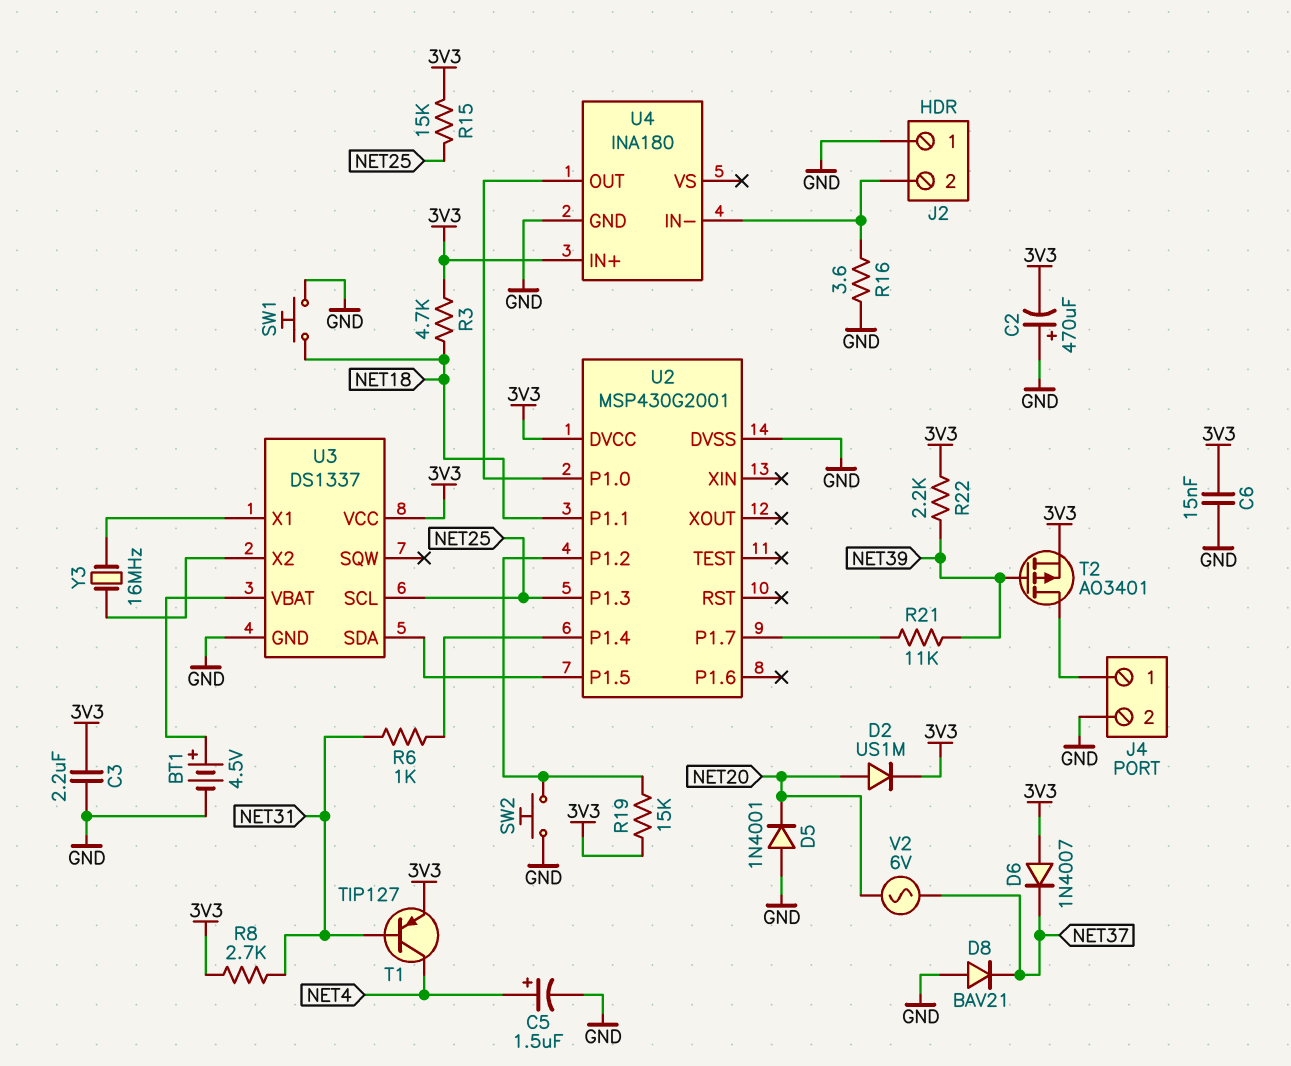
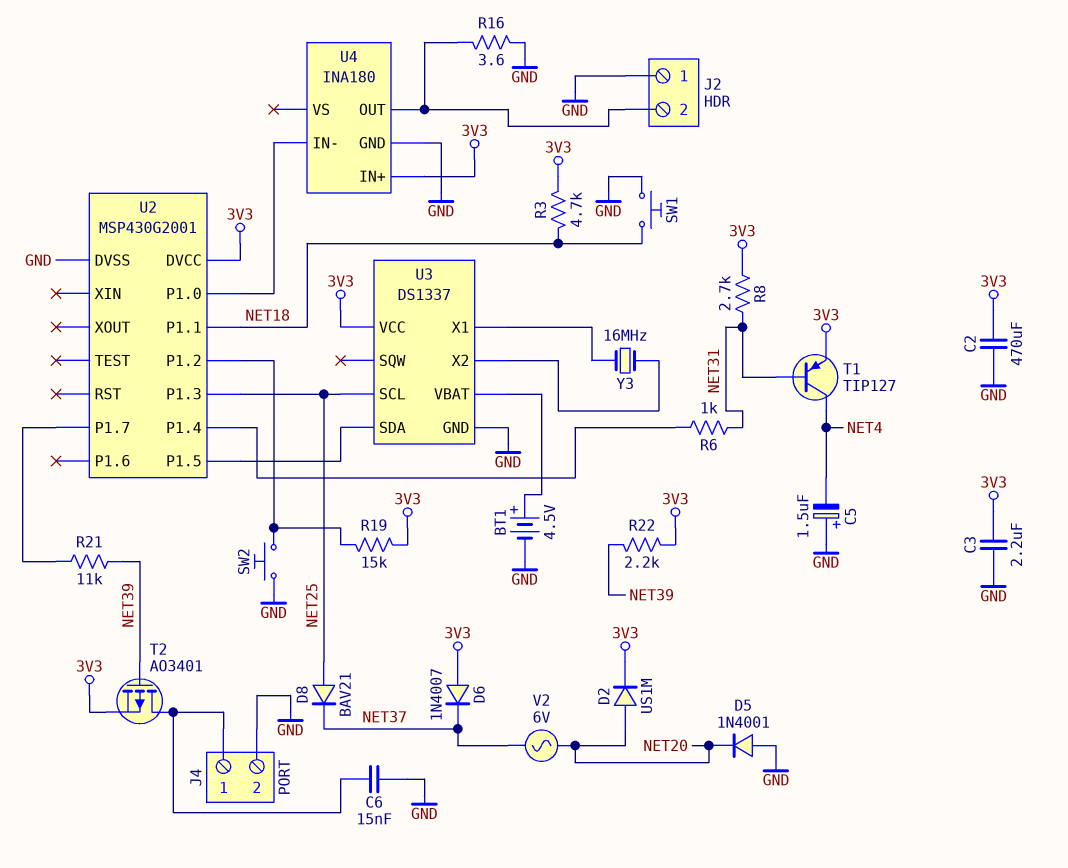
C2: 470uF (plus GND, minus 3V3) -> 470uF (3V3, GND)
C5: 1.5uF (plus NET4, minus GND) -> 1.5uF (plus GND, minus NET4)
C6: 15nF (3V3, GND) -> 15nF (GND, J4/1)
D8: diode BAV21 (A GND, K NET37) -> diode BAV21 (A NET25, K NET37)
R15: 15k (3V3, NET25) -> none
U4 pin IN-: J2/2 -> U2/P1.0
U4 pin OUT: U2/P1.0 -> J2/2

